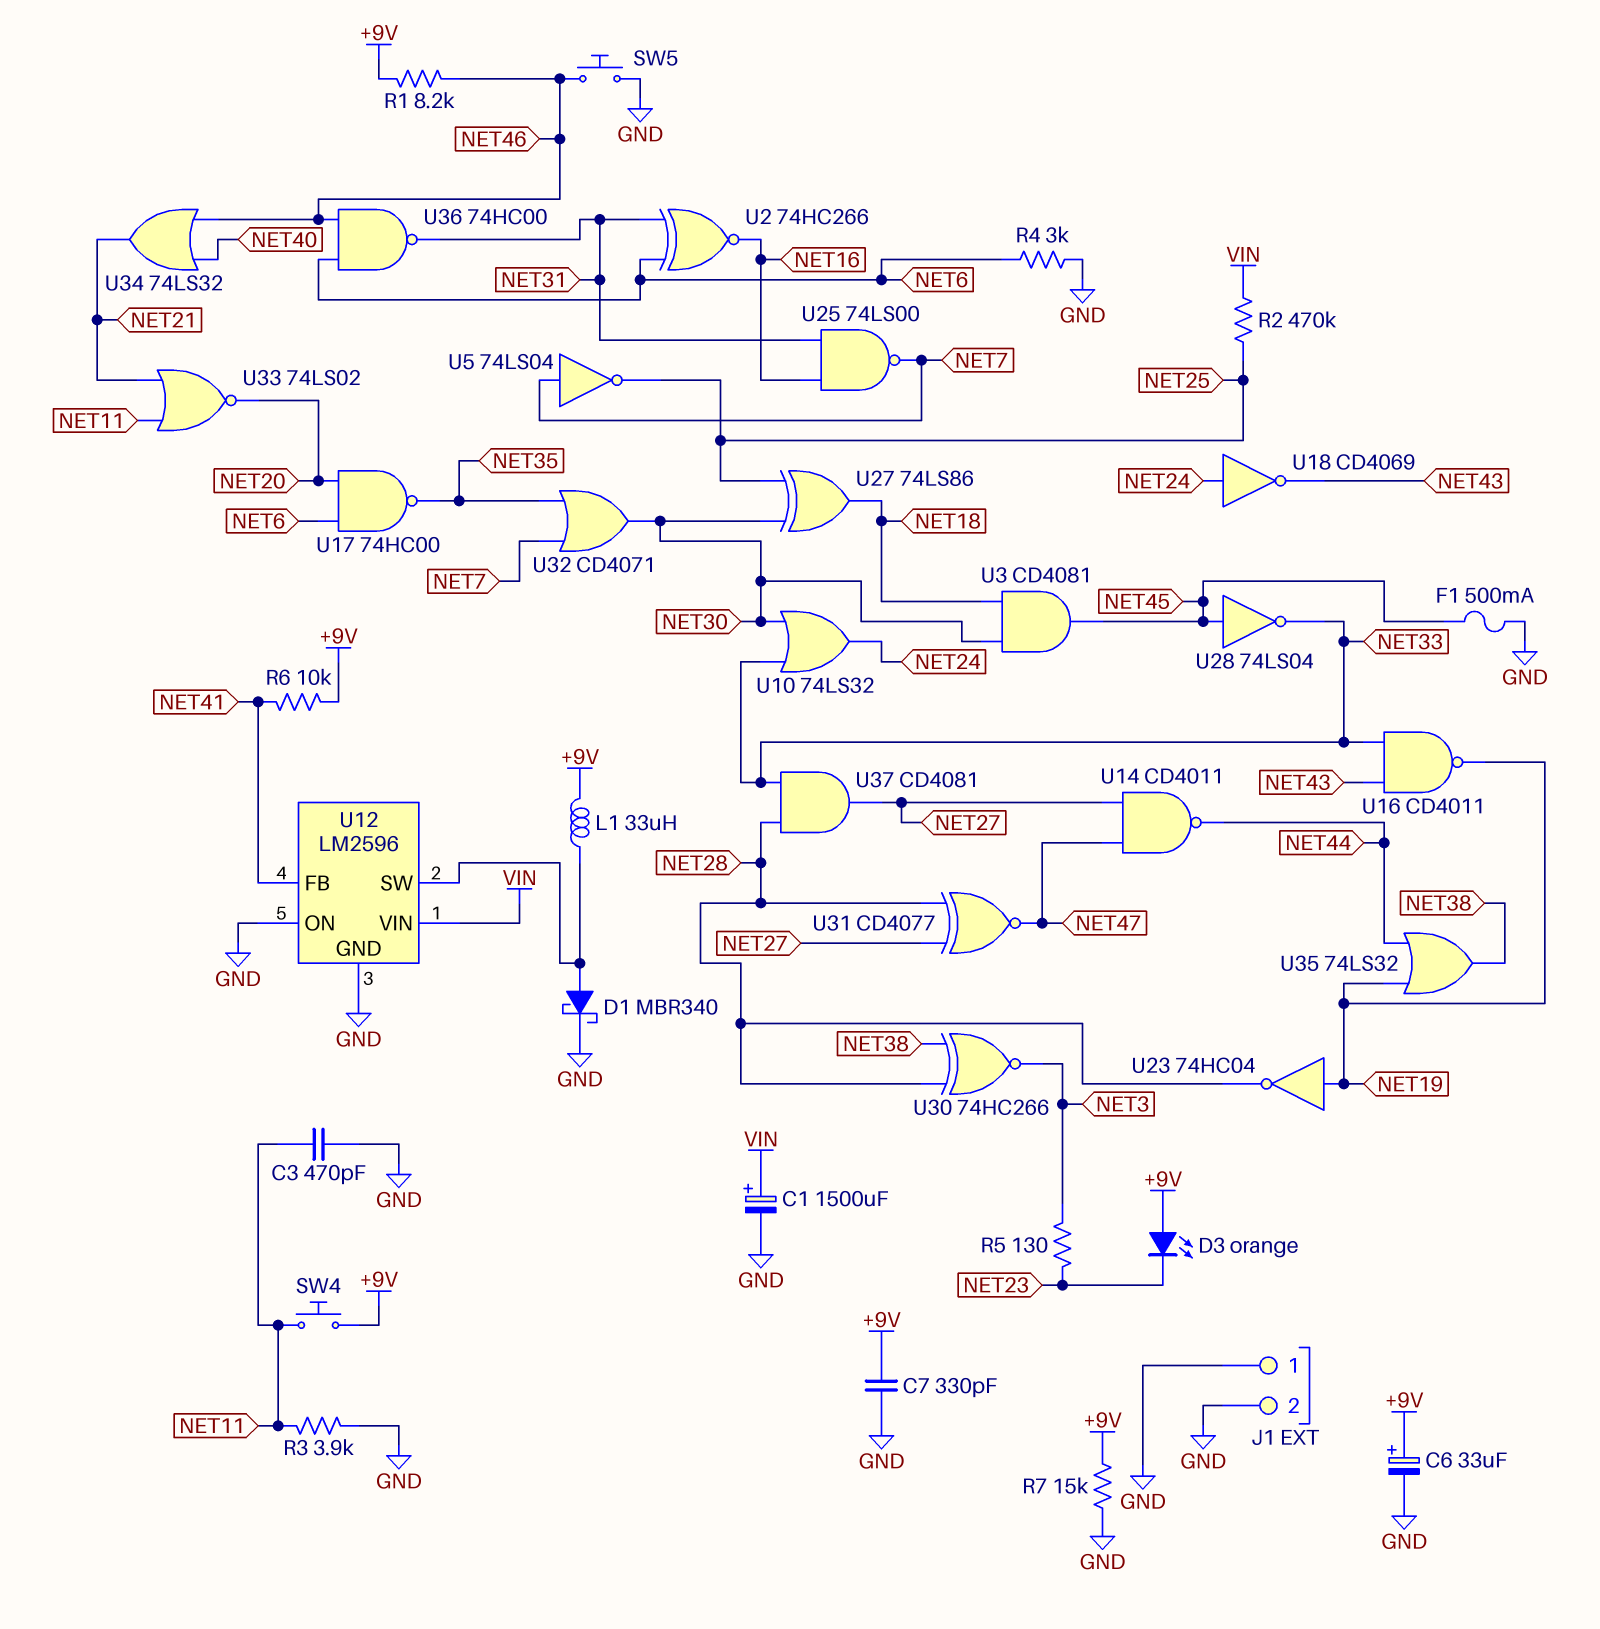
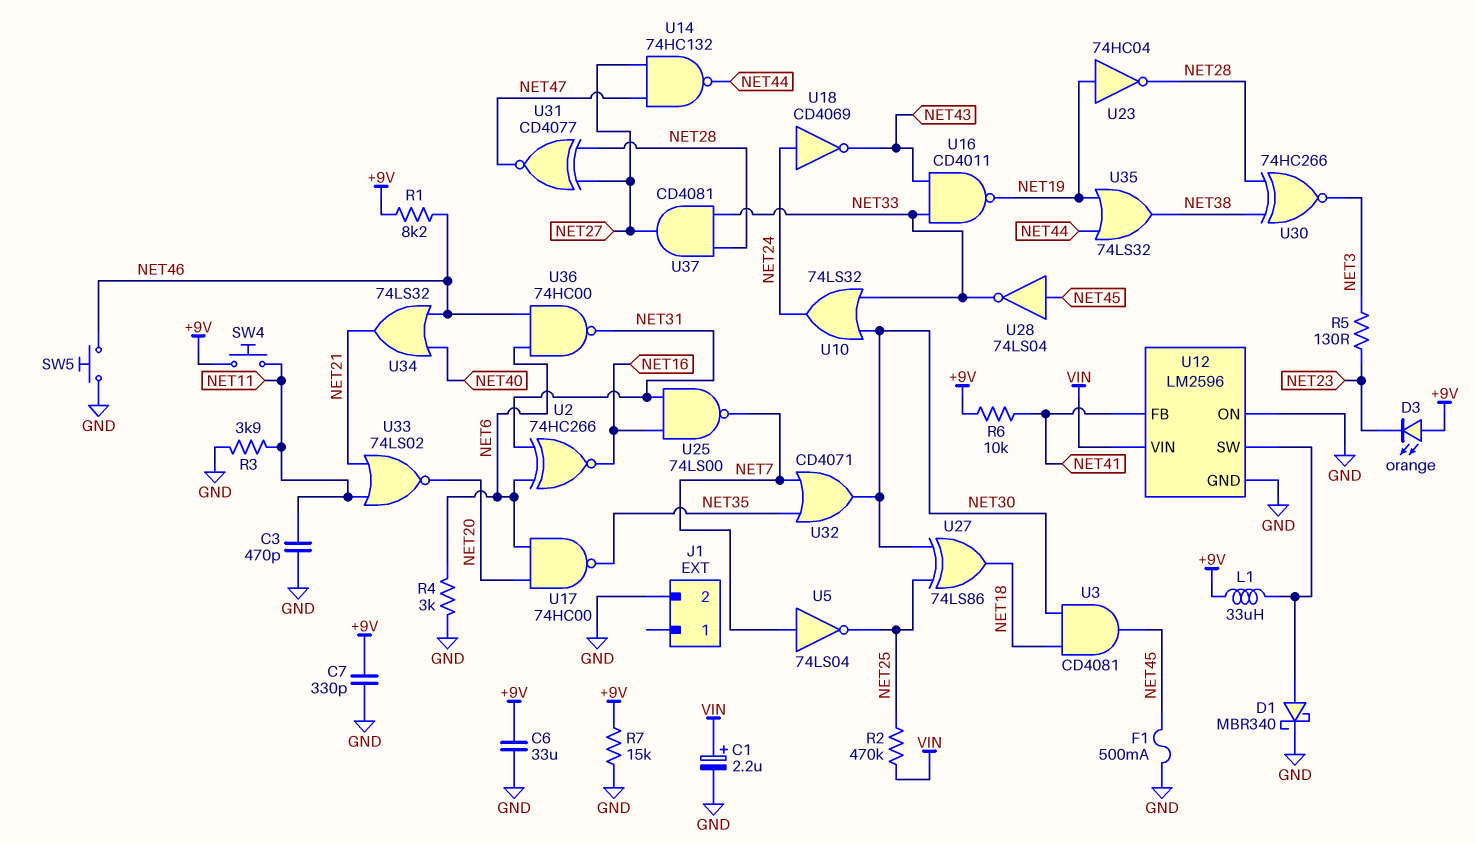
C1: 1500uF (plus VIN, minus GND) -> 2.2uF (plus VIN, minus GND)
C6: 33uF (plus +9V, minus GND) -> 33uF (+9V, GND)
J1 pin 1: GND -> none
U14: NAND CD4011 (in NET27, in NET47, out NET44) -> NAND 74HC132 (in NET27, in NET47, out NET44)

